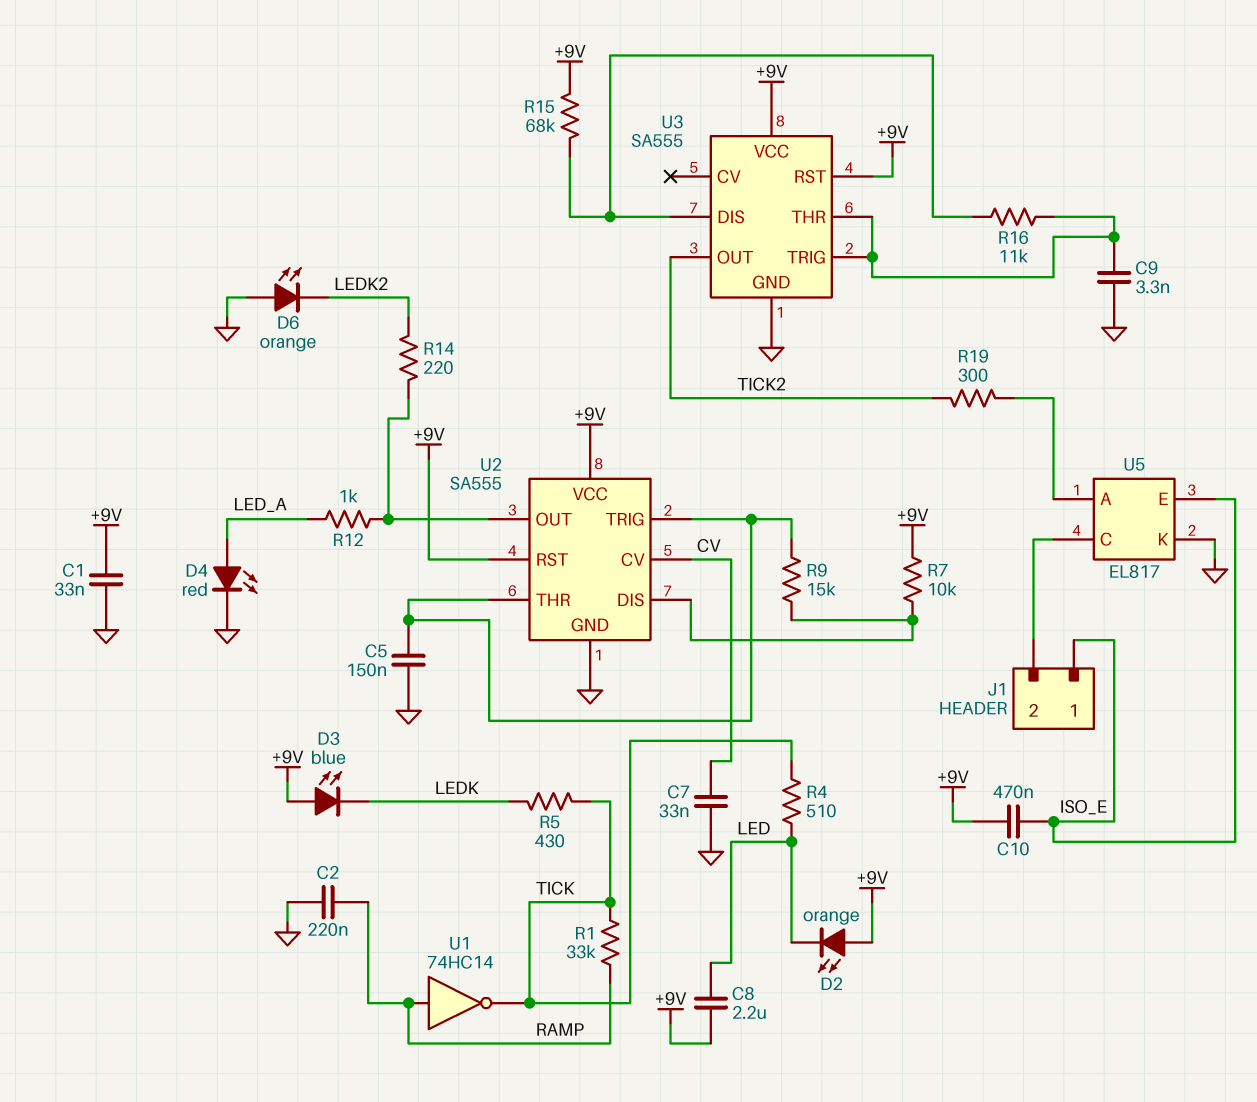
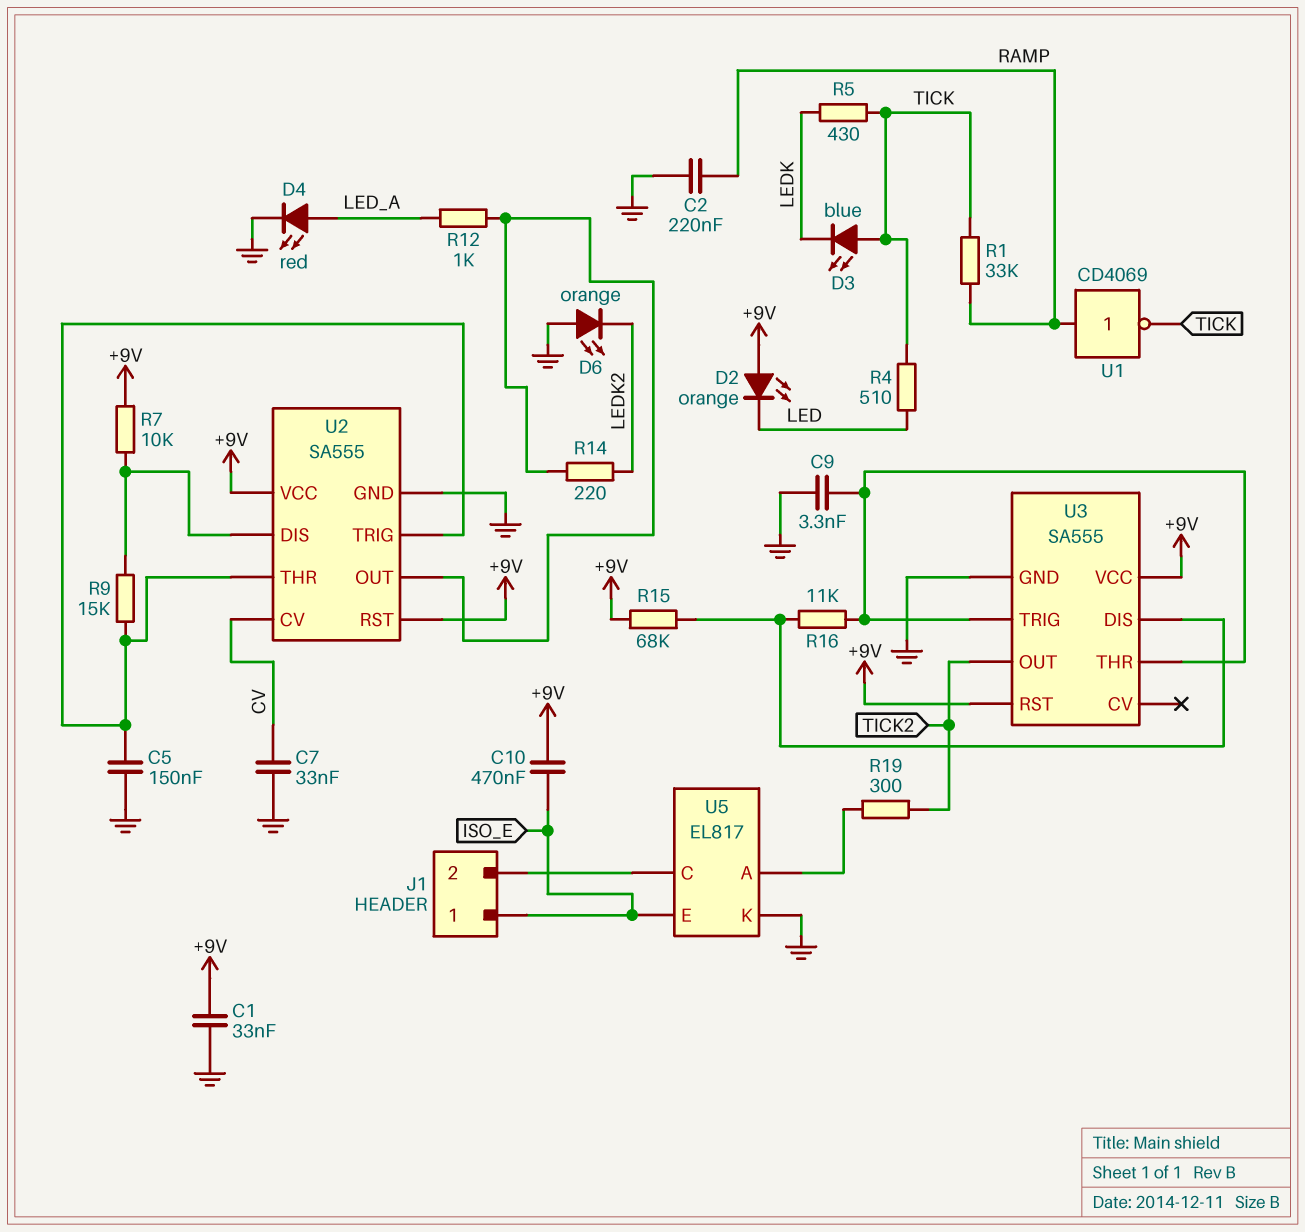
C8: 2.2uF (+9V, LED) -> none
D3: LED blue (A +9V, K LEDK) -> LED blue (A TICK, K LEDK)
U1: NOT 74HC14 (in RAMP, out TICK) -> NOT CD4069 (in RAMP, out TICK)

